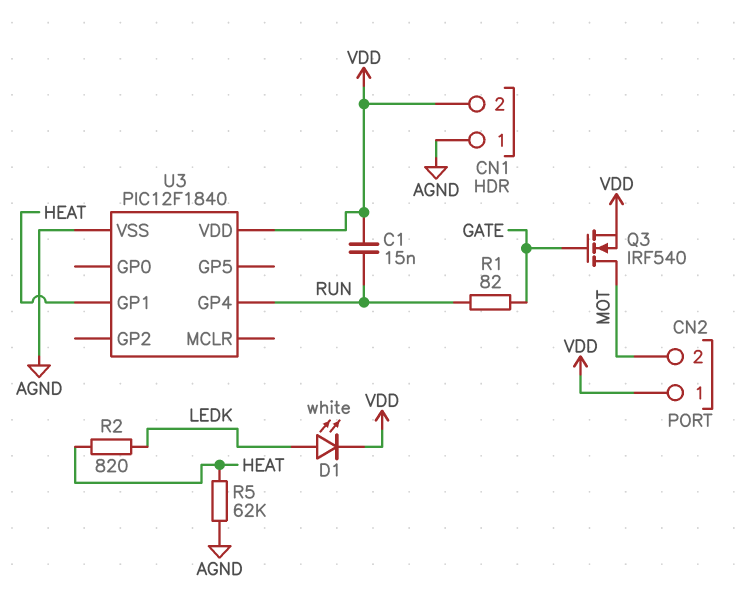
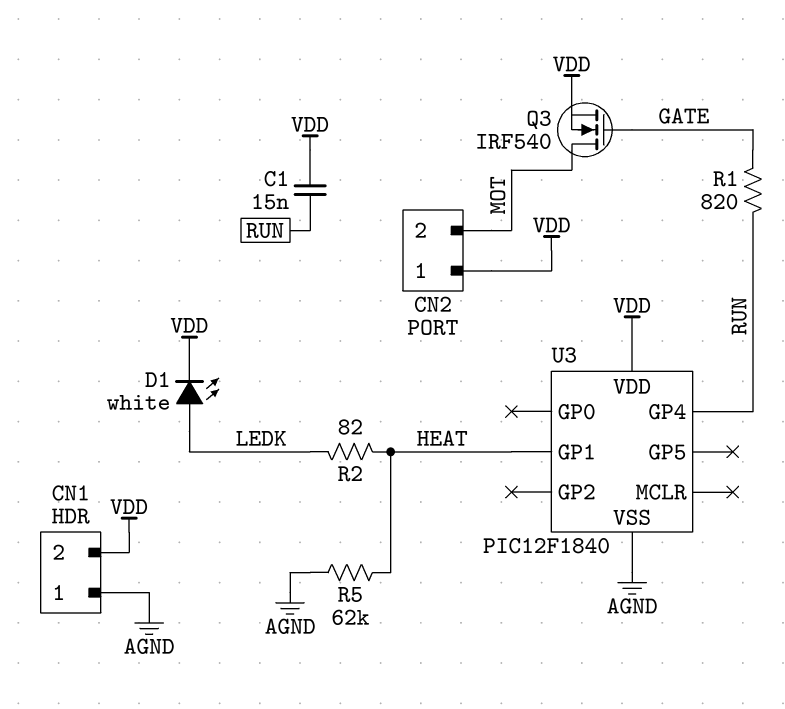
R1: 82 (GATE, RUN) -> 820 (GATE, RUN)
R2: 820 (HEAT, LEDK) -> 82 (HEAT, LEDK)

